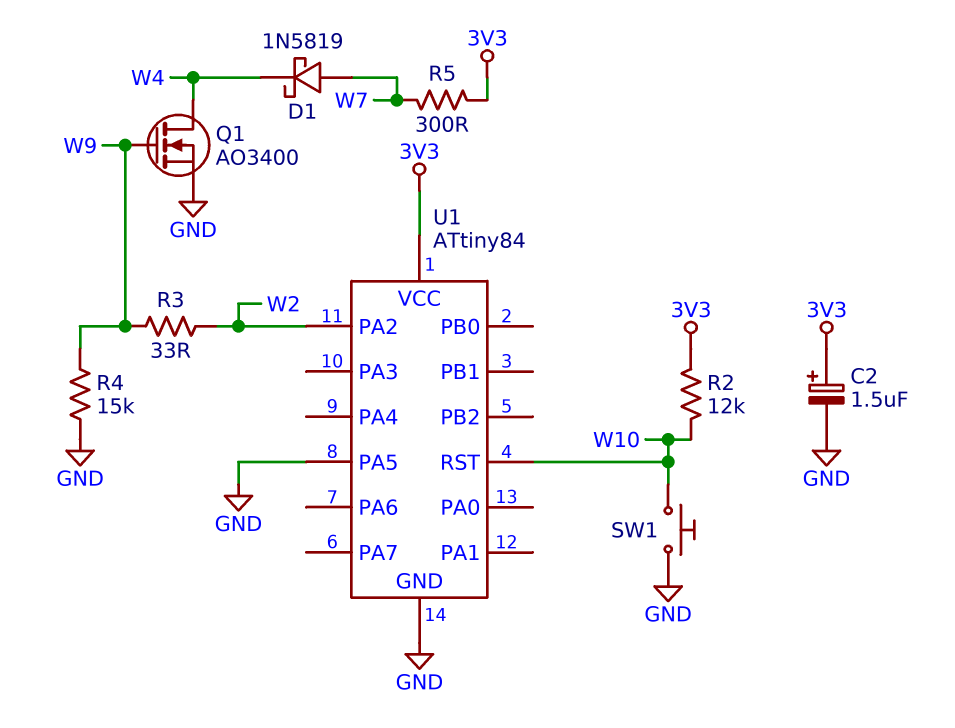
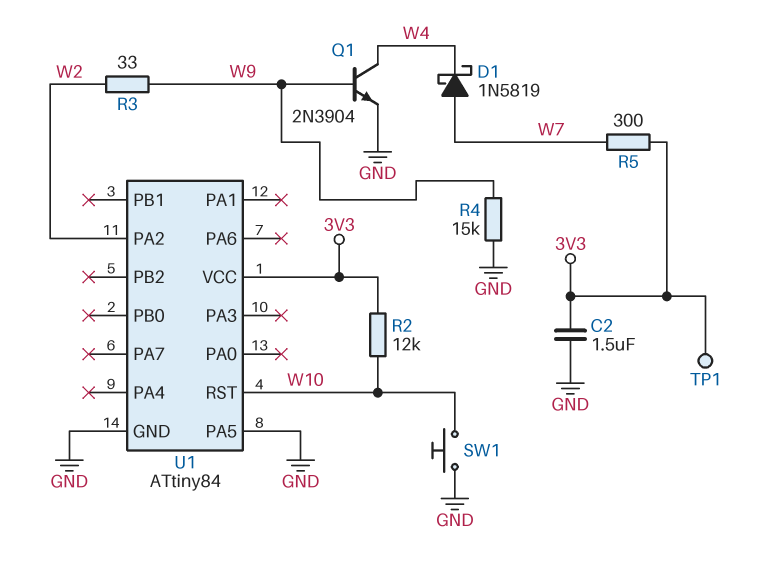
C2: 1.5uF (plus 3V3, minus GND) -> 1.5uF (3V3, GND)
Q1: NMOS AO3400 (G W9, D W4, S GND) -> NPN 2N3904 (B W9, C W4, E GND)
TP1: none -> test point (3V3)

